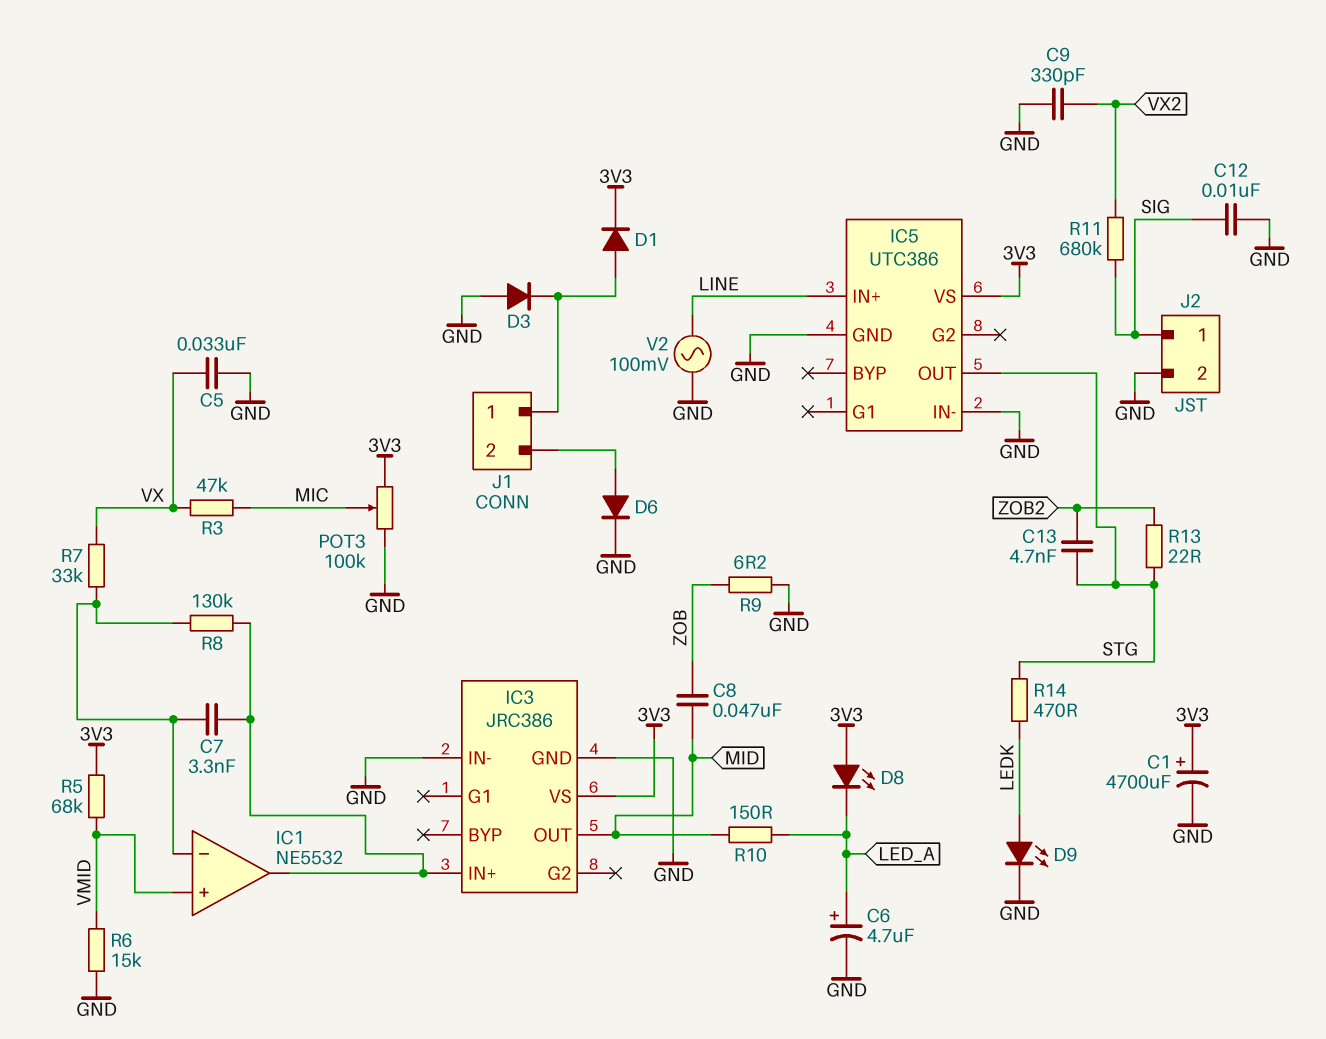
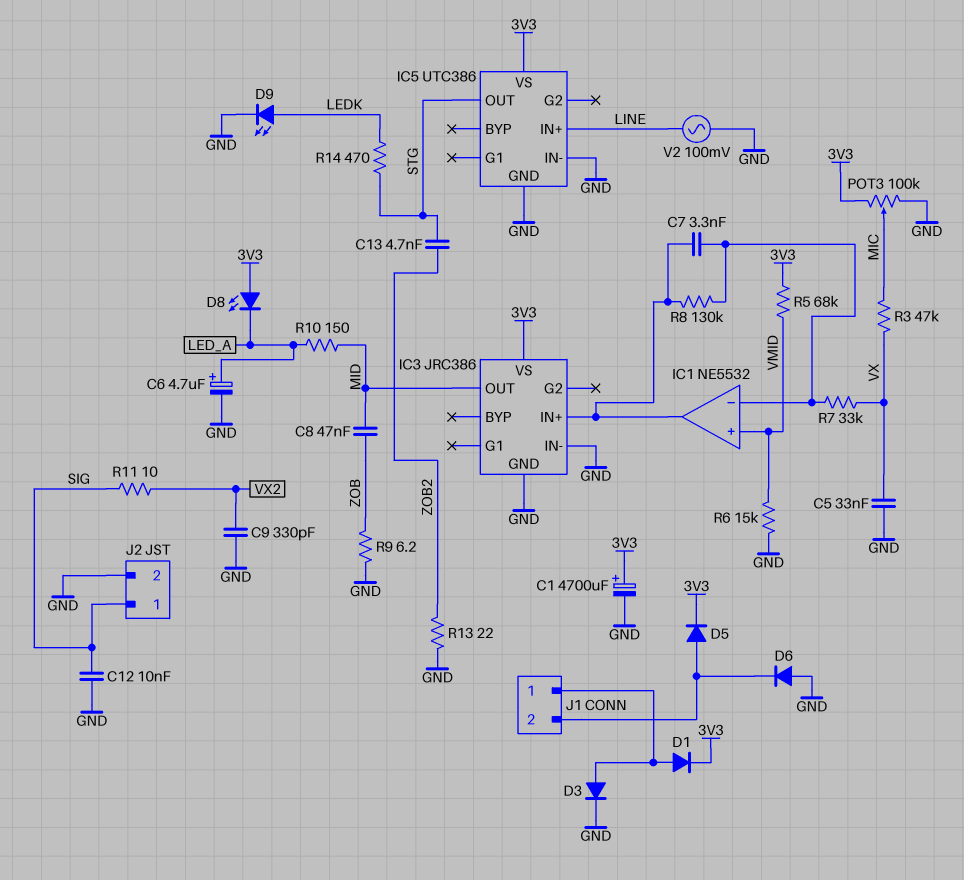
D3: diode (A GND, K J1/1) -> diode (A J1/1, K GND)
D5: none -> diode (A J1/2, K 3V3)
D6: diode (A J1/2, K GND) -> diode (A GND, K J1/2)
R11: 680k (SIG, VX2) -> 10 (SIG, VX2)
R13: 22 (STG, ZOB2) -> 22 (GND, ZOB2)

